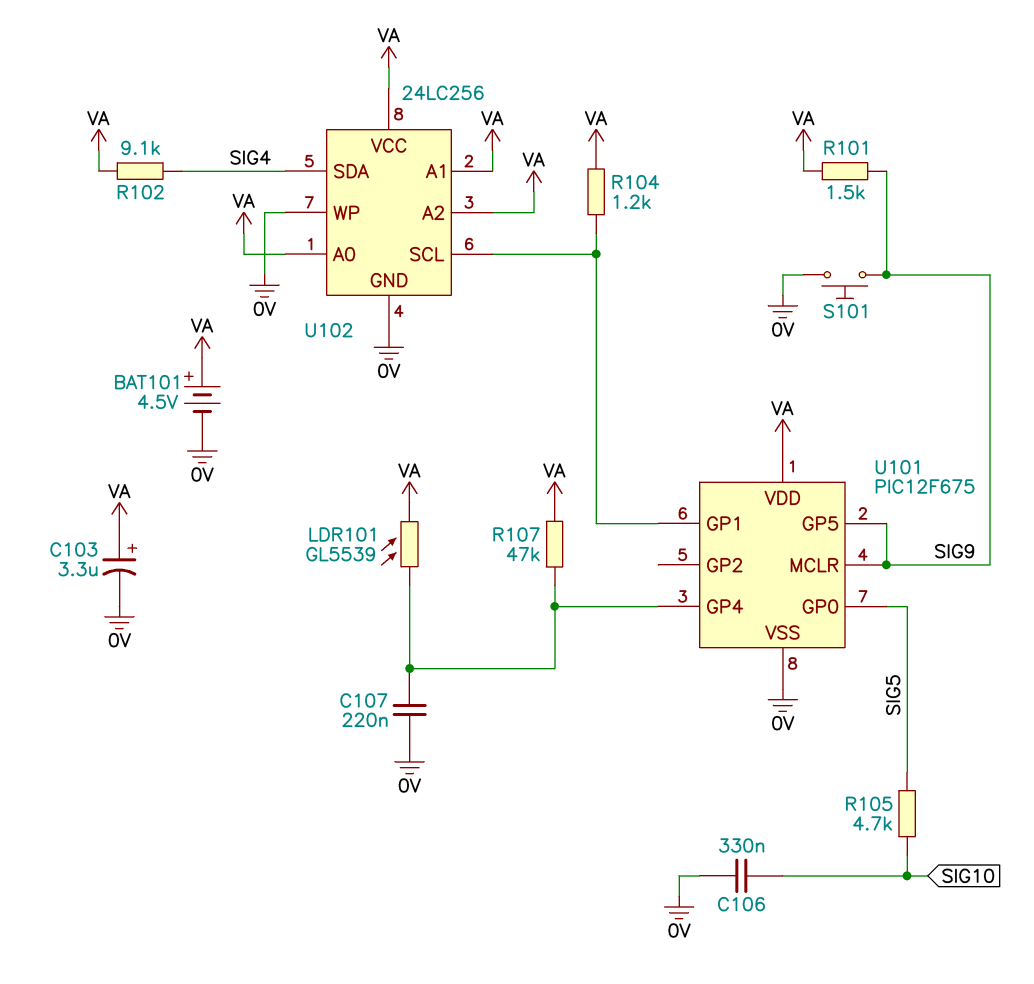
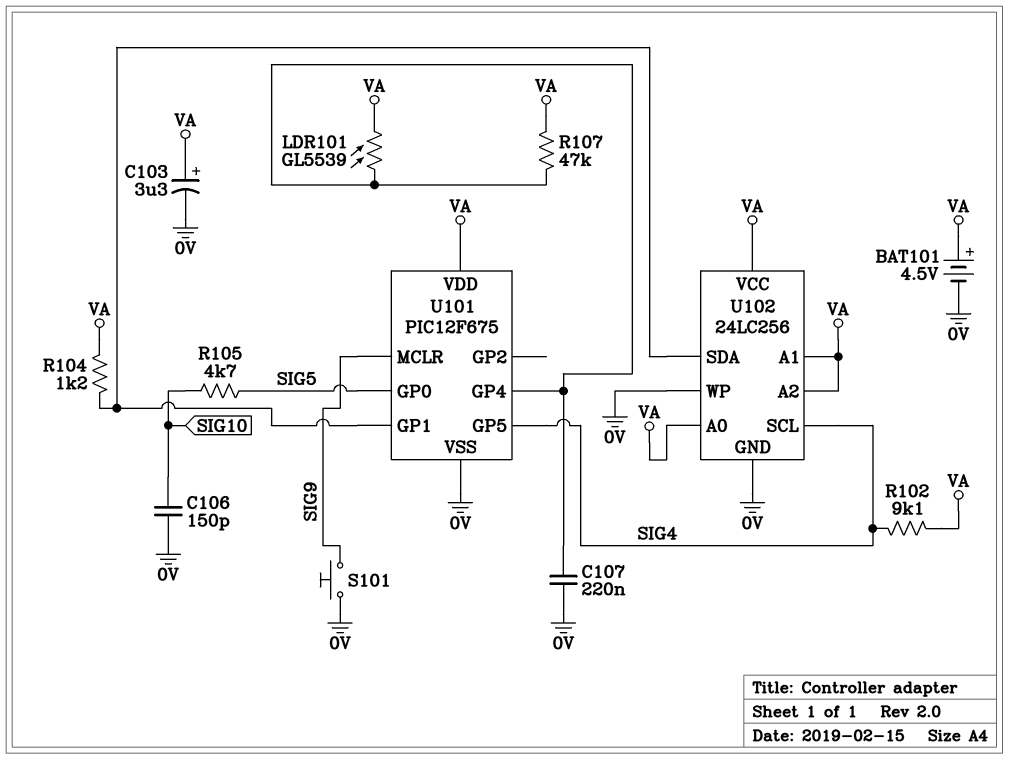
C106: 330nF (0V, SIG10) -> 150pF (0V, SIG10)
R101: 1.5k (SIG9, VA) -> none
U101 pin GP5: SIG9 -> SIG4
U102 pin SCL: U101/GP1 -> SIG4
U102 pin SDA: SIG4 -> U101/GP1

